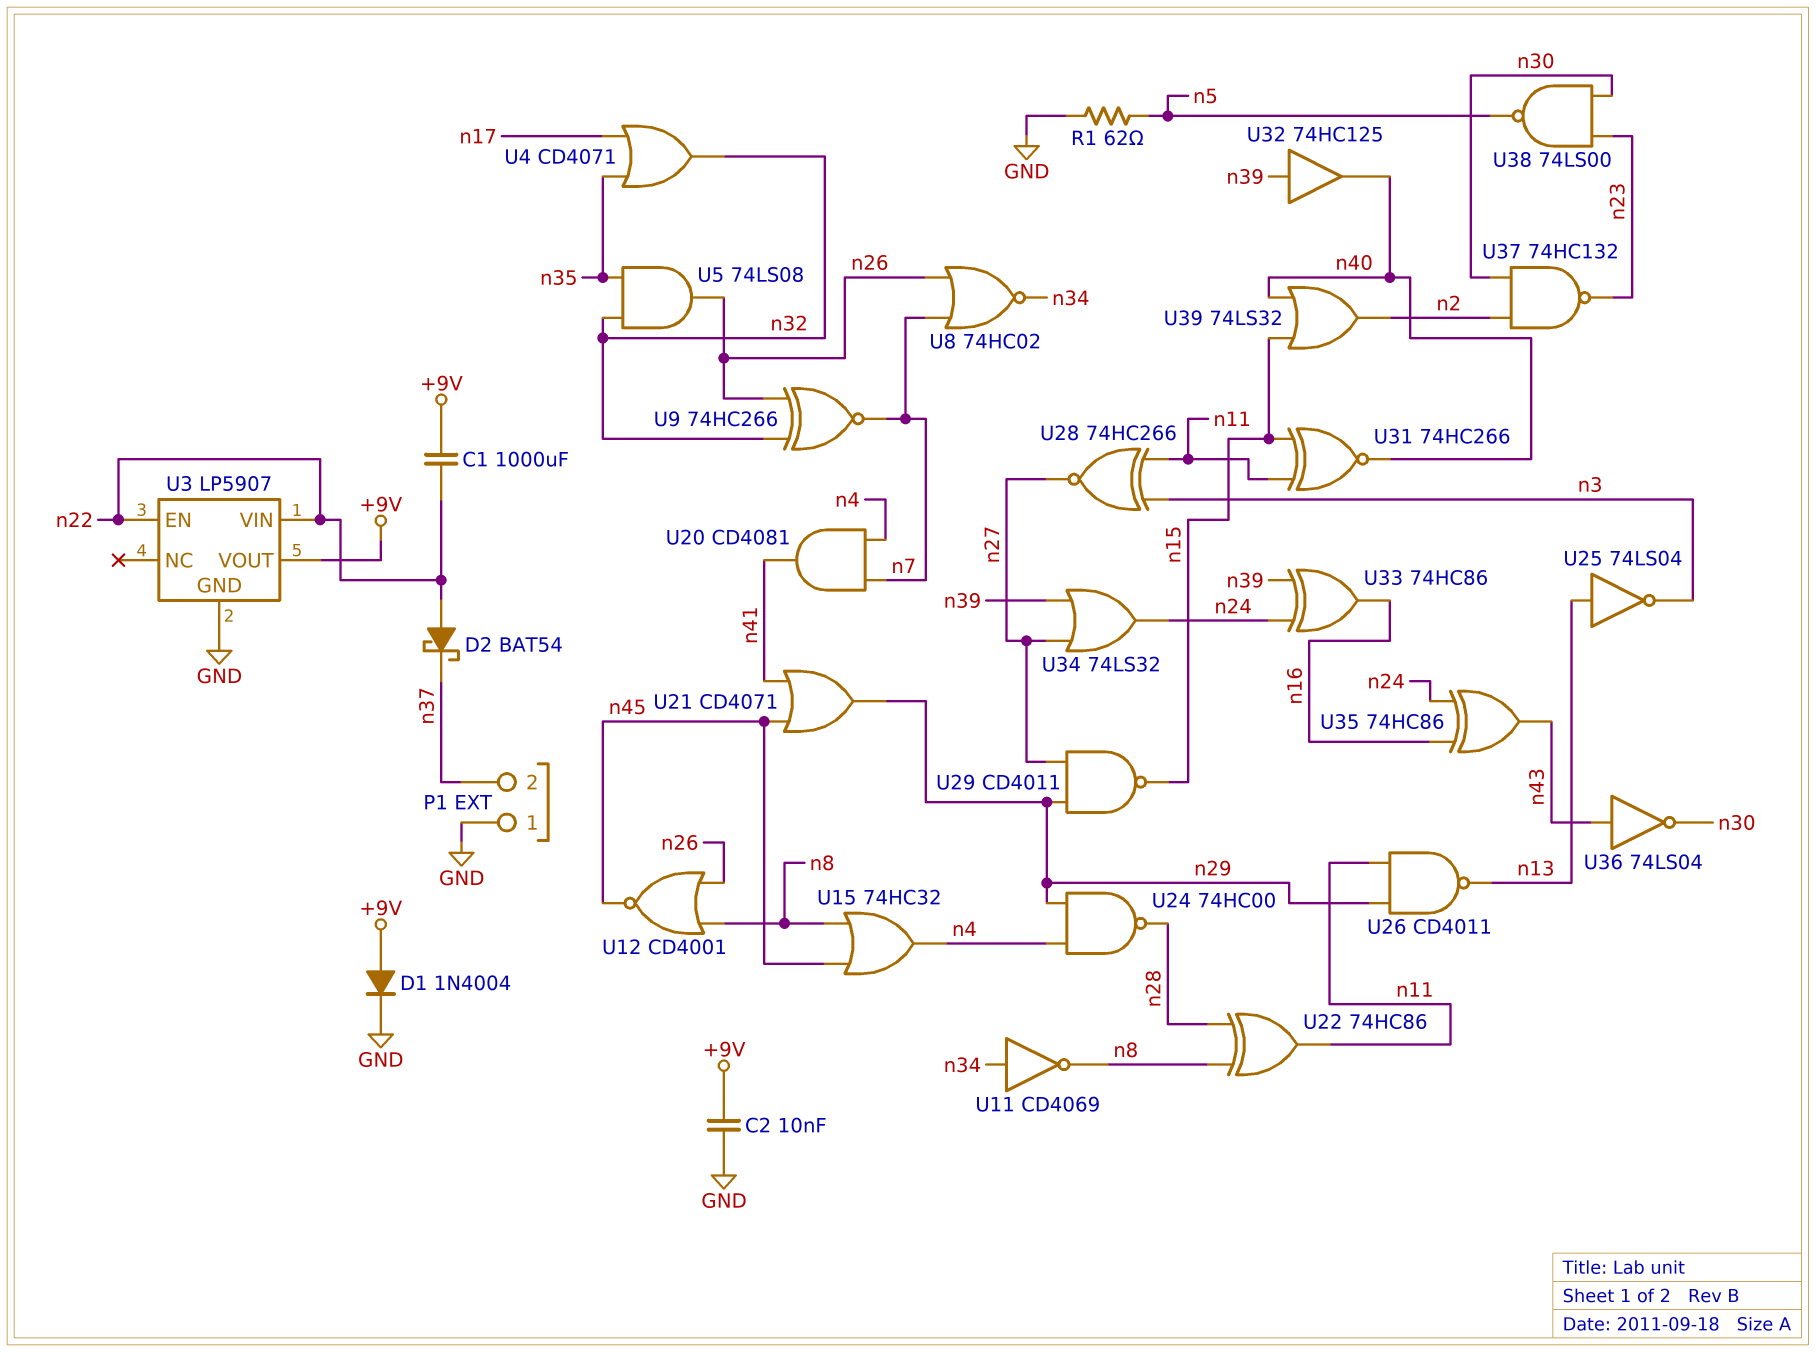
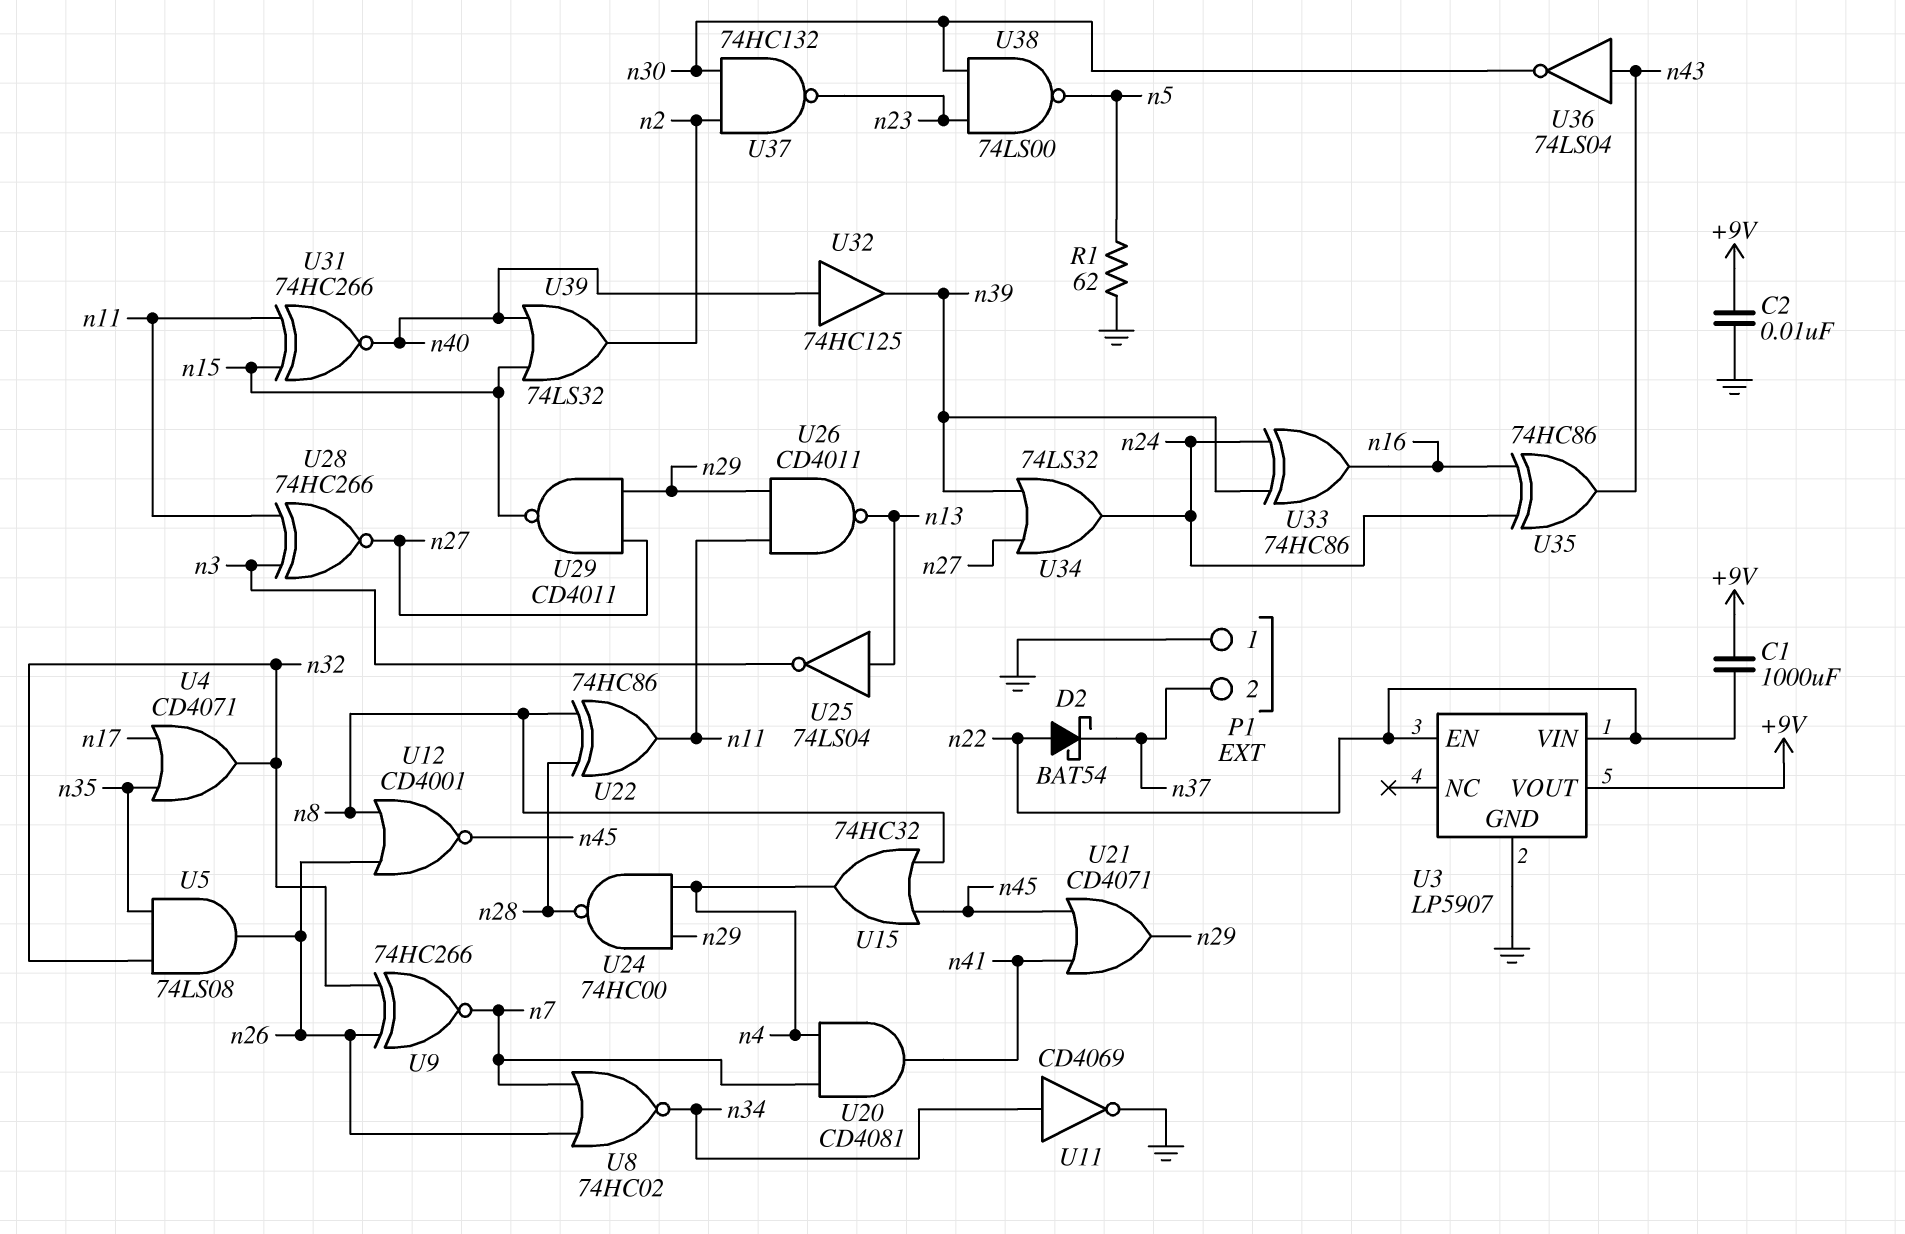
D1: diode 1N4004 (A +9V, K GND) -> none
U11: NOT CD4069 (in n34, out n8) -> NOT CD4069 (in n34, out GND)
U32: buffer 74HC125 (in n39, out n40) -> buffer 74HC125 (in n40, out n39)

